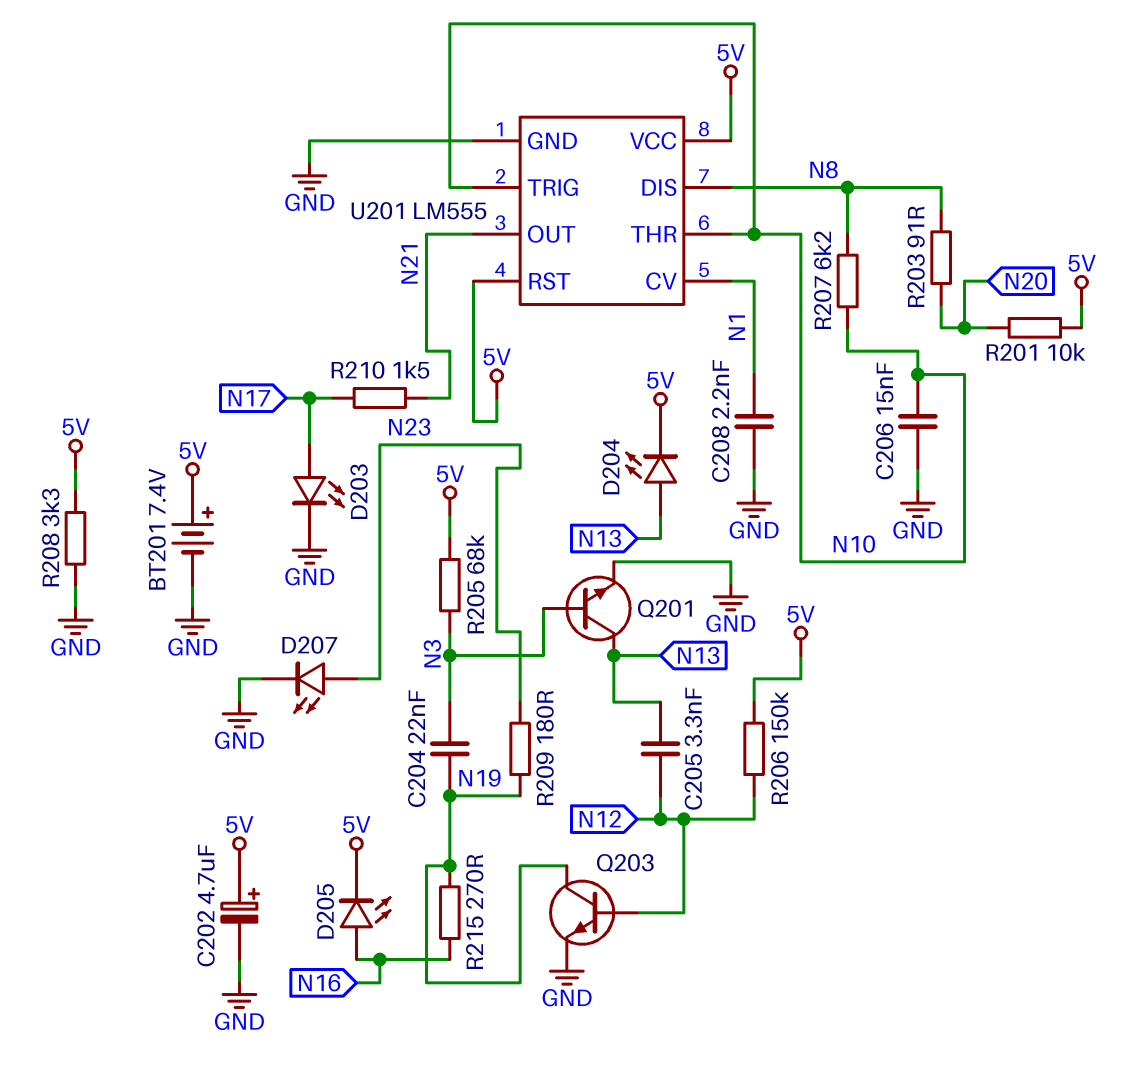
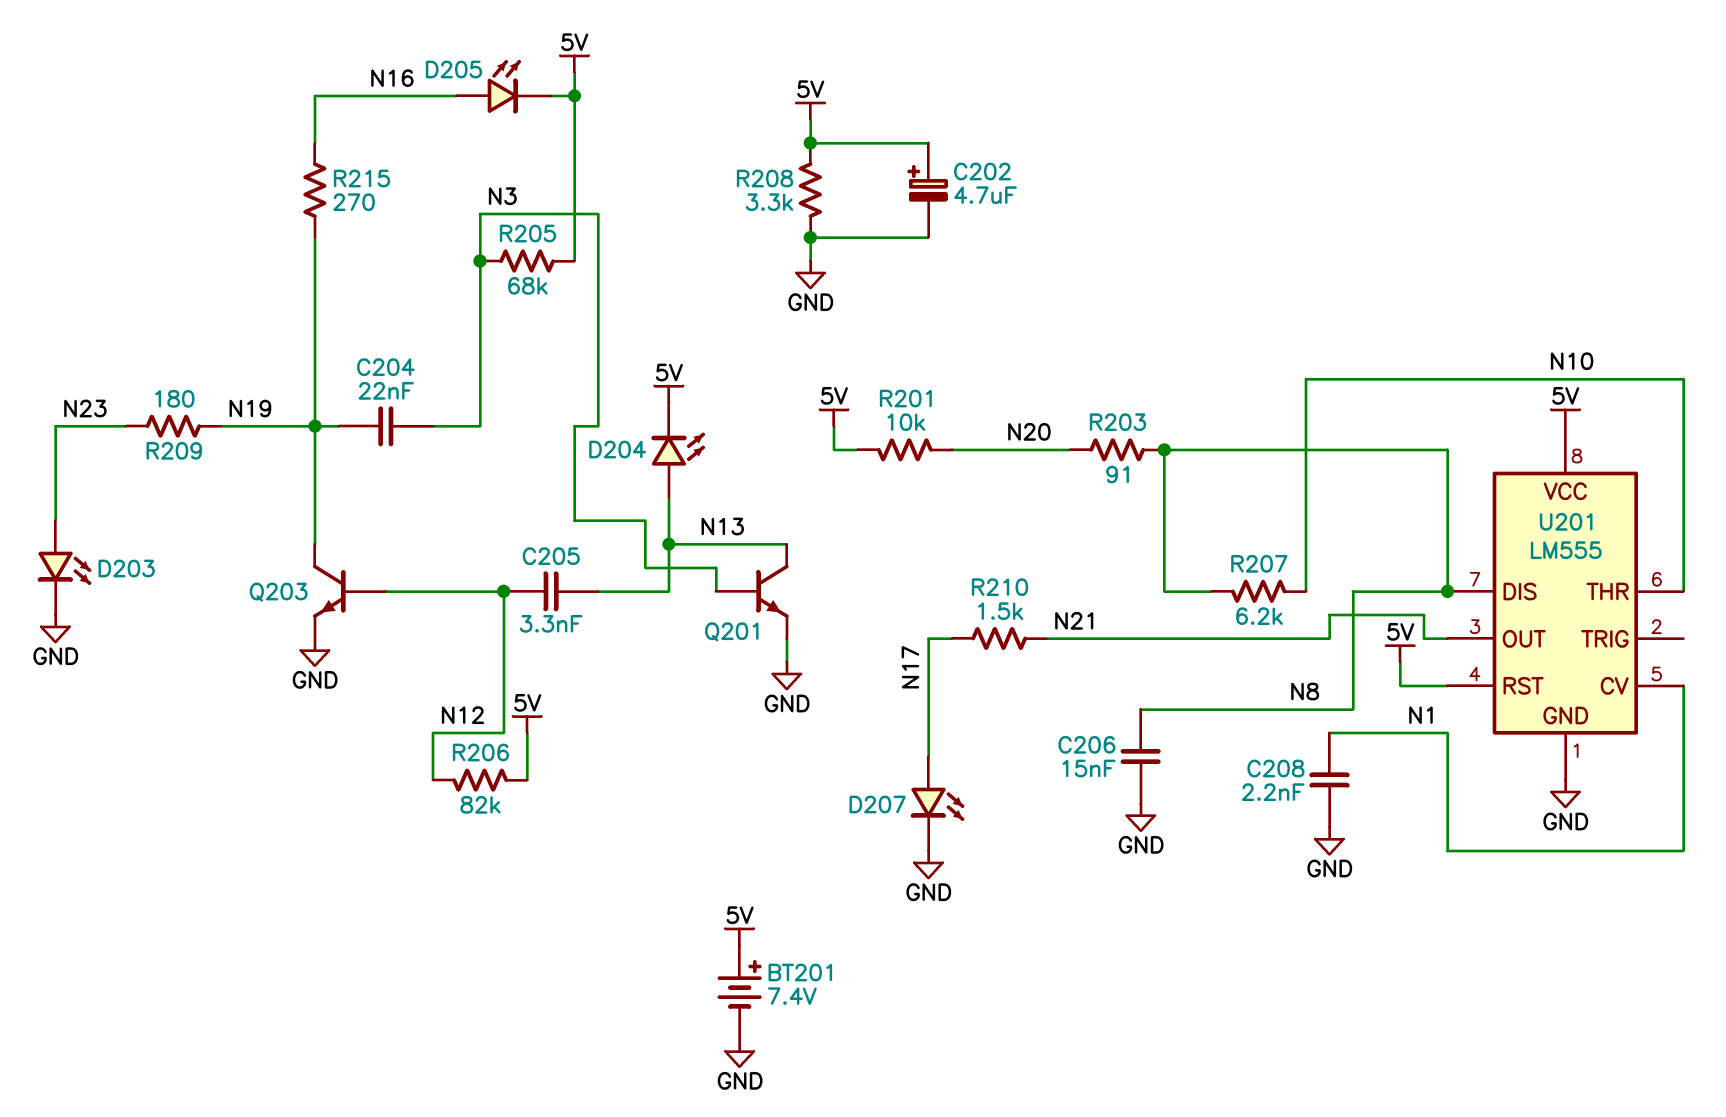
C206: 15nF (GND, N10) -> 15nF (GND, N8)
D203: LED (A N17, K GND) -> LED (A N23, K GND)
D207: LED (A N23, K GND) -> LED (A N17, K GND)
R206: 150k (5V, N12) -> 82k (5V, N12)
U201 pin TRIG: N10 -> none

